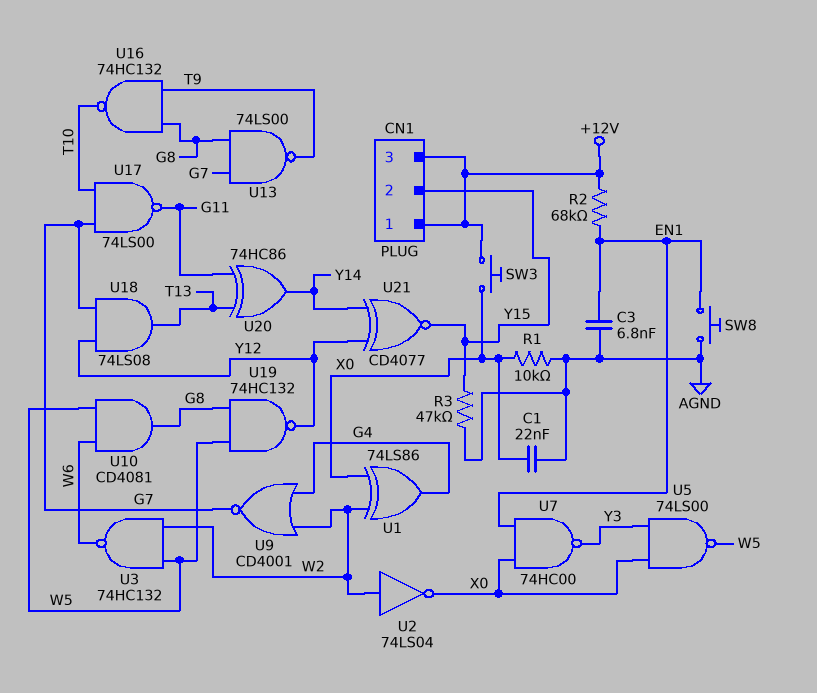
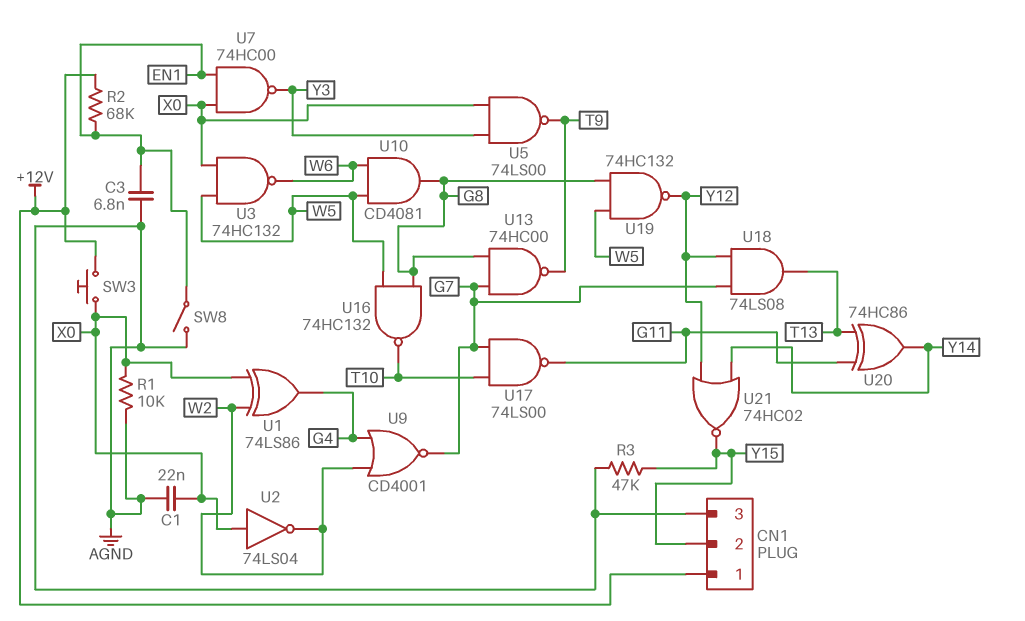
CN1 pin 3: +12V -> AGND
SW8: button (AGND, EN1) -> switch (AGND, EN1)
U2: NOT 74LS04 (in W2, out X0) -> NOT 74LS04 (in X0, out W2)
U3: NAND 74HC132 (in W2, in W5, out W6) -> NAND 74HC132 (in W5, in X0, out W6)
U5: NAND 74LS00 (in X0, in Y3, out W5) -> NAND 74LS00 (in X0, in Y3, out T9)
U13: NAND 74LS00 (in G7, in G8, out T9) -> NAND 74HC00 (in G7, in G8, out T9)
U16: NAND 74HC132 (in G8, in T9, out T10) -> NAND 74HC132 (in G8, in W5, out T10)
U21: XNOR CD4077 (in Y12, in Y14, out Y15) -> NOR 74HC02 (in Y12, in Y14, out Y15)

